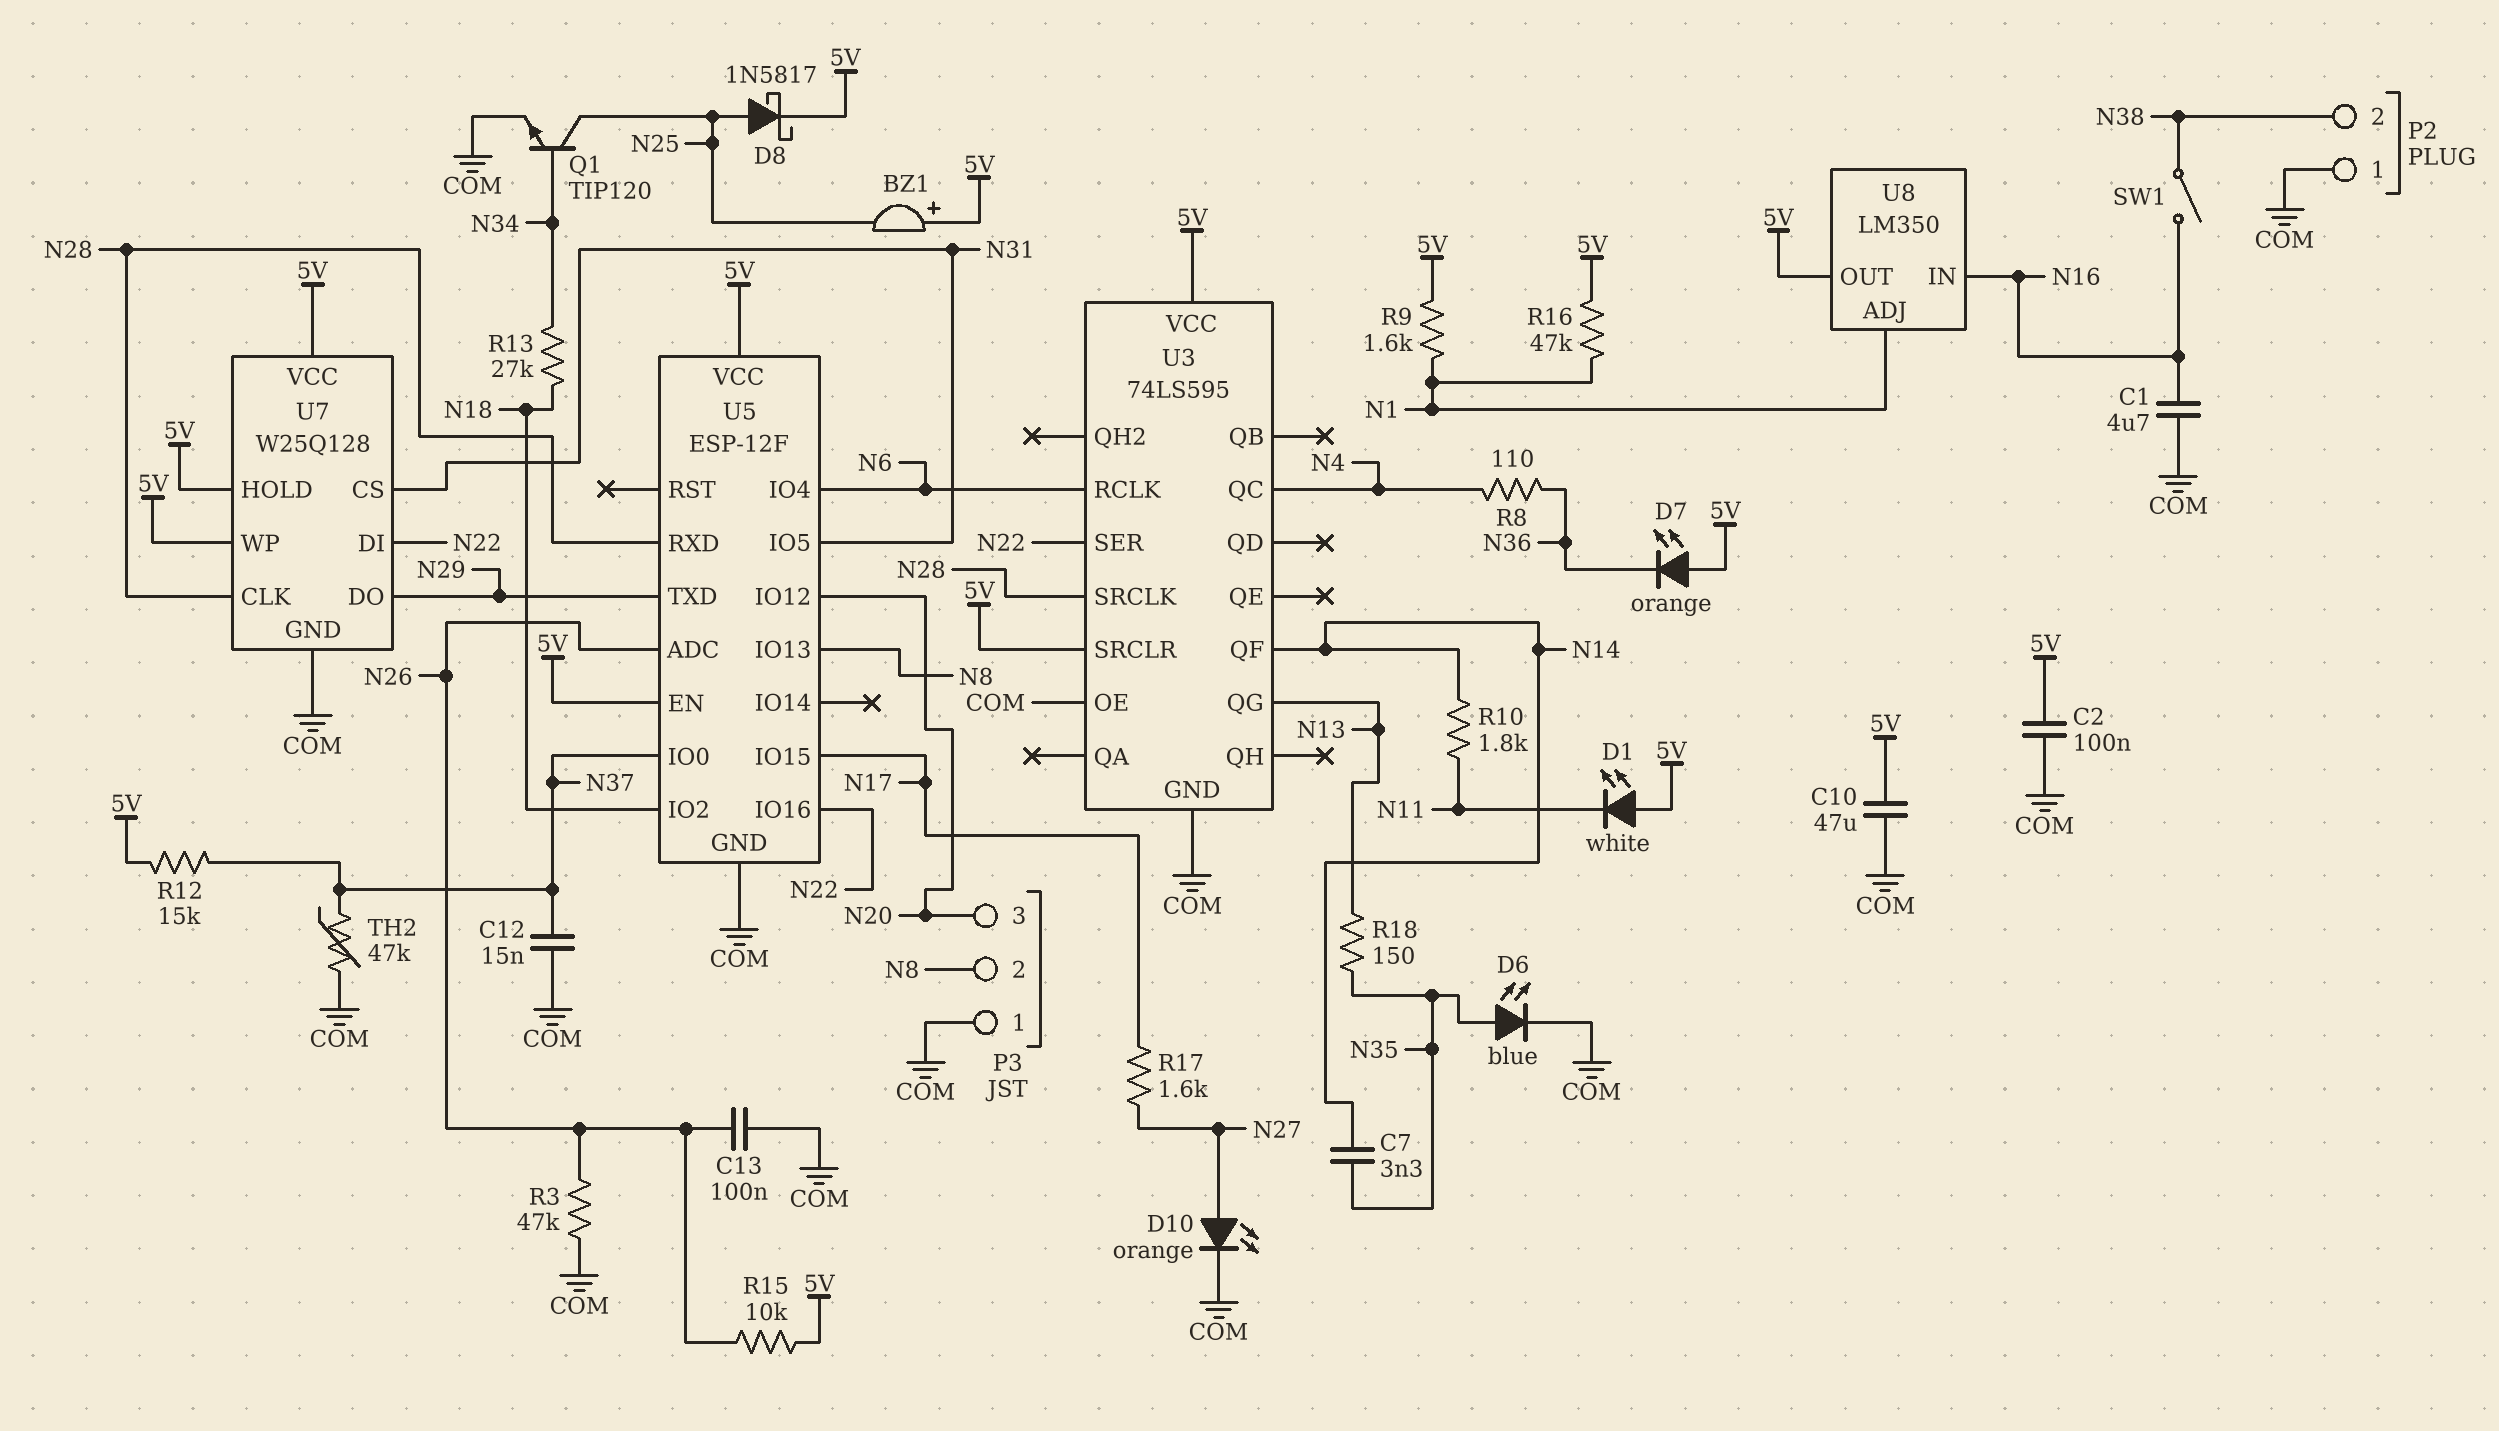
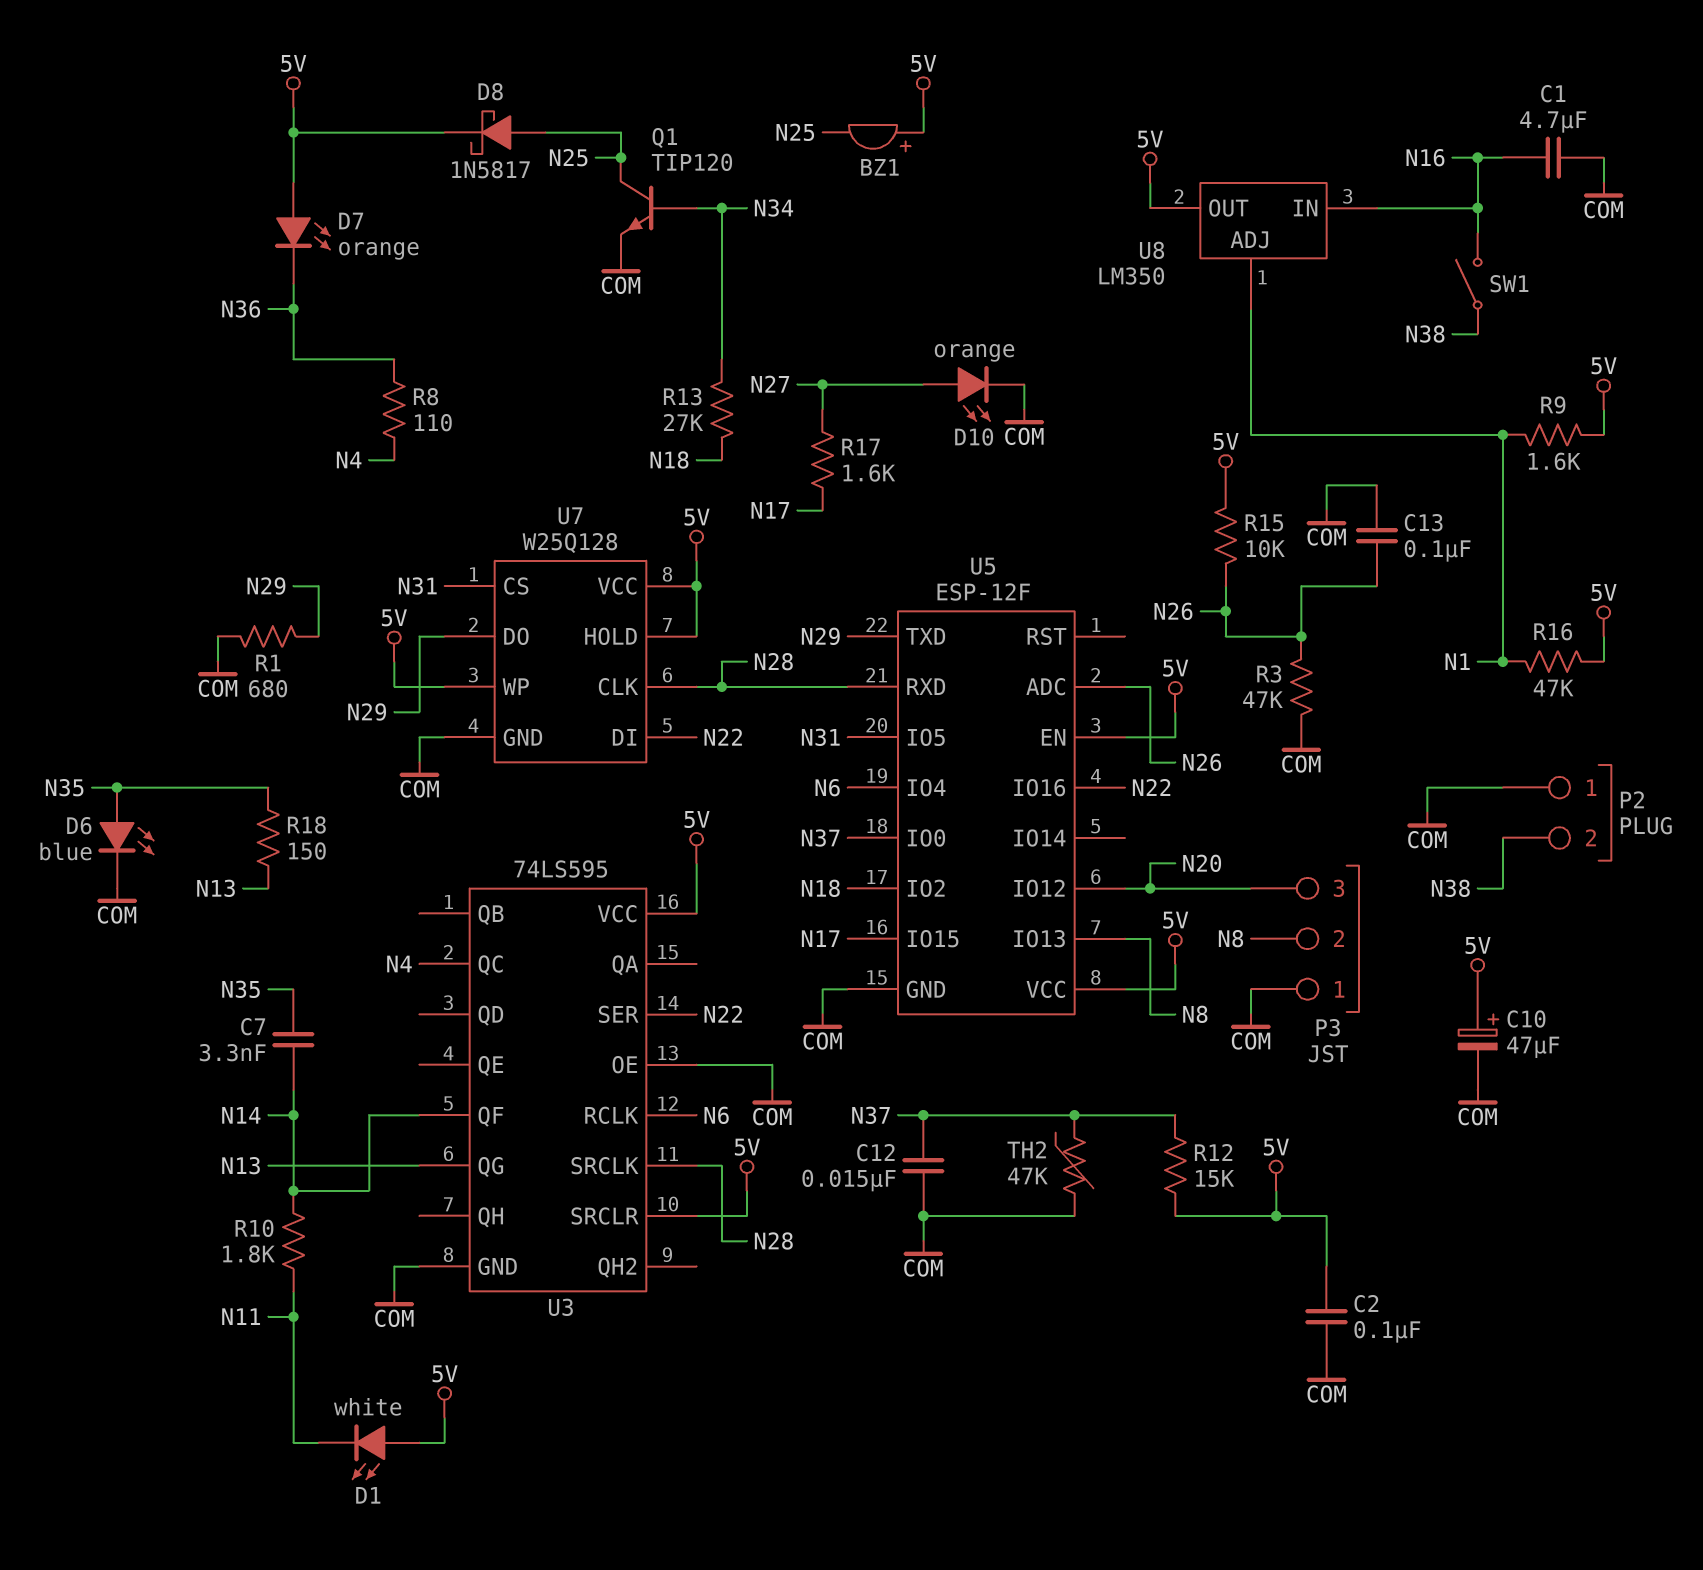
C10: 47uF (5V, COM) -> 47uF (plus 5V, minus COM)
R1: none -> 680 (COM, N29)

